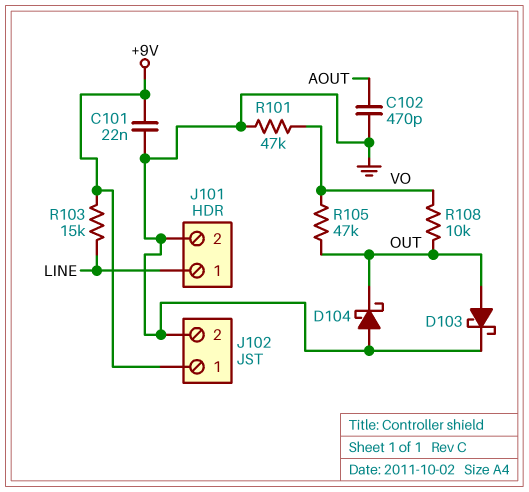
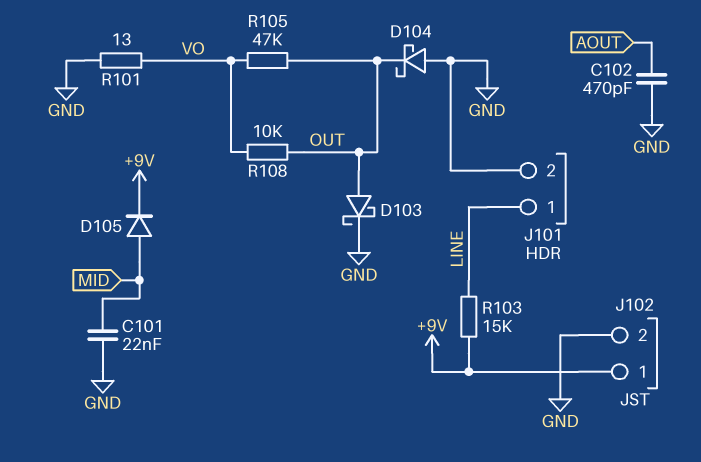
C101: 22nF (+9V, GND) -> 22nF (GND, MID)
D105: none -> diode (A MID, K +9V)
R101: 47k (GND, VO) -> 13 (GND, VO)

